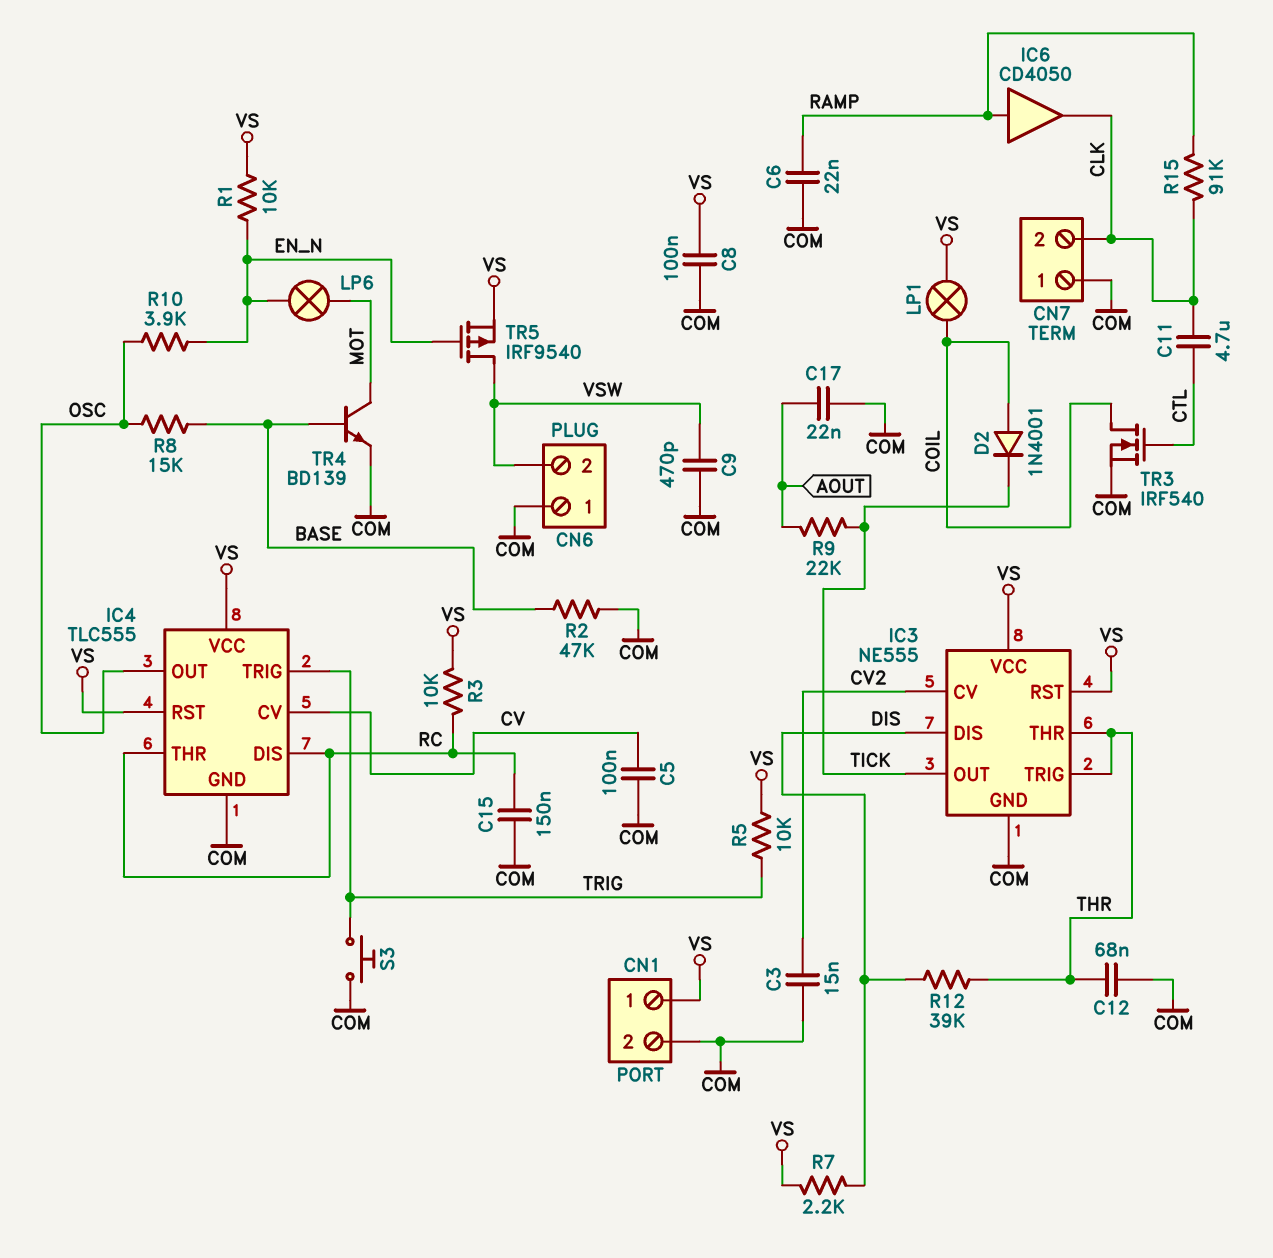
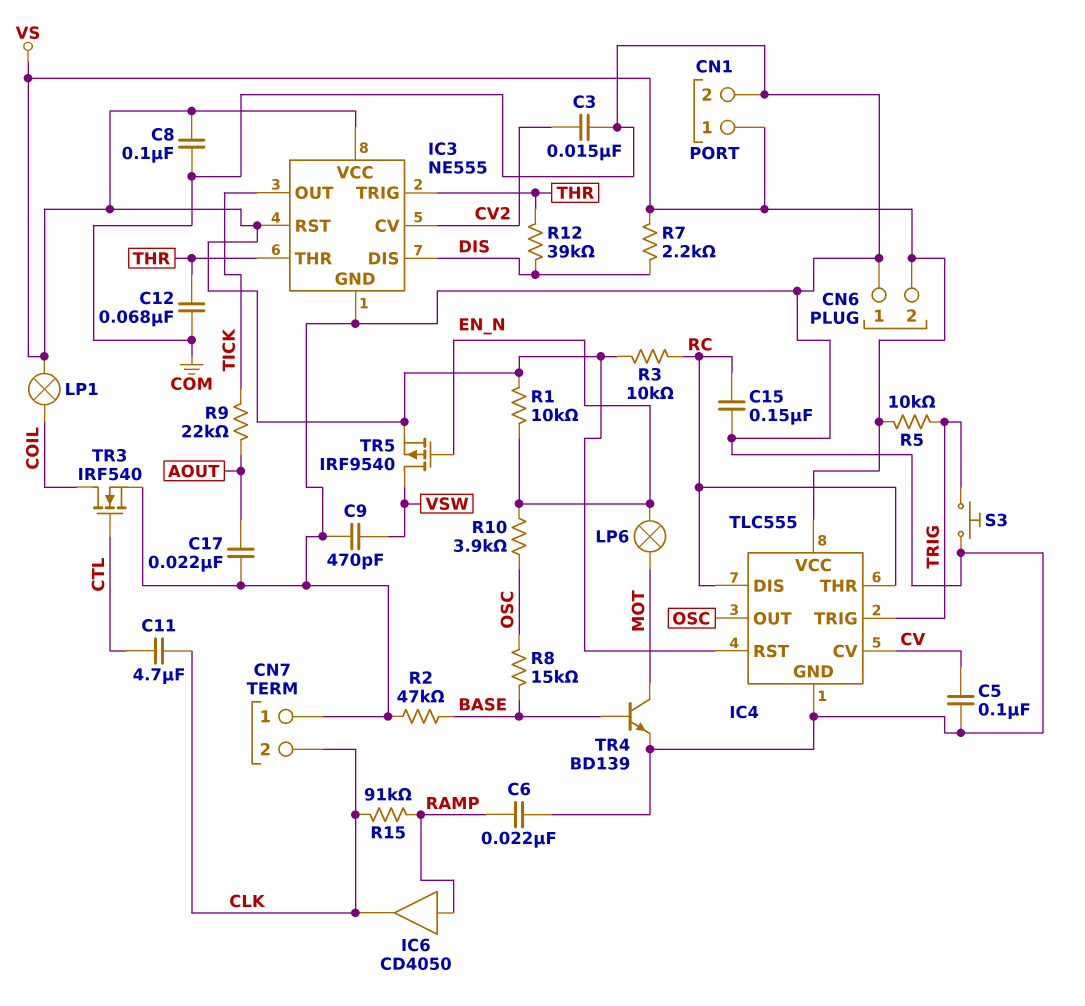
CN6 pin 2: VSW -> VS
D2: diode 1N4001 (A COIL, K TICK) -> none

